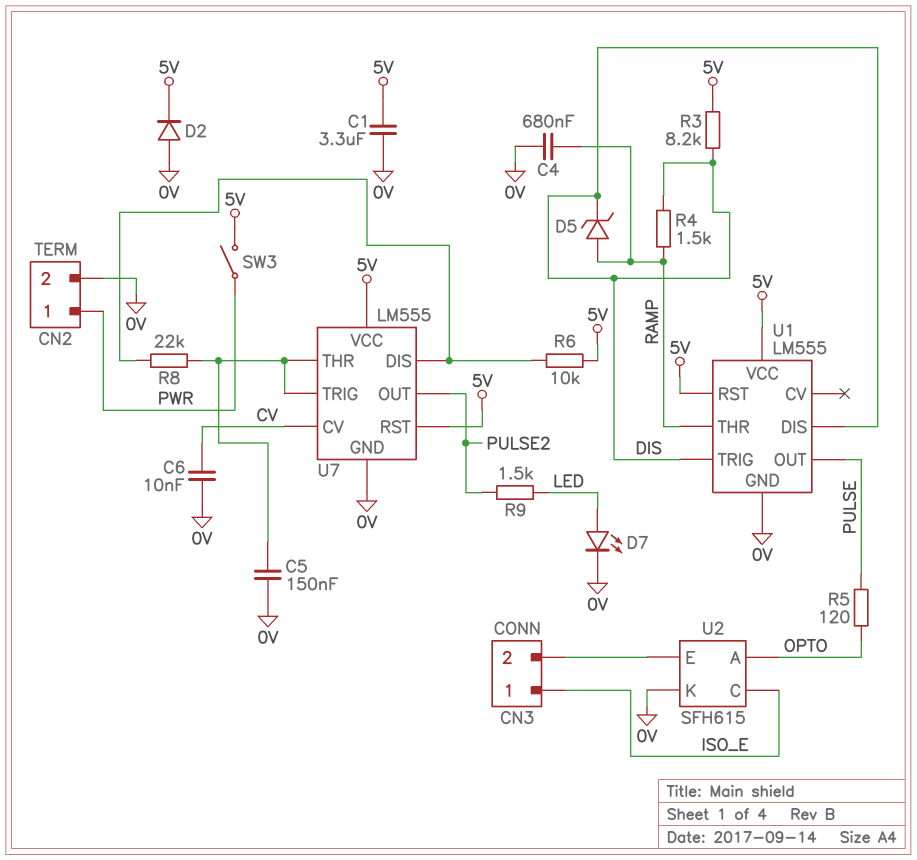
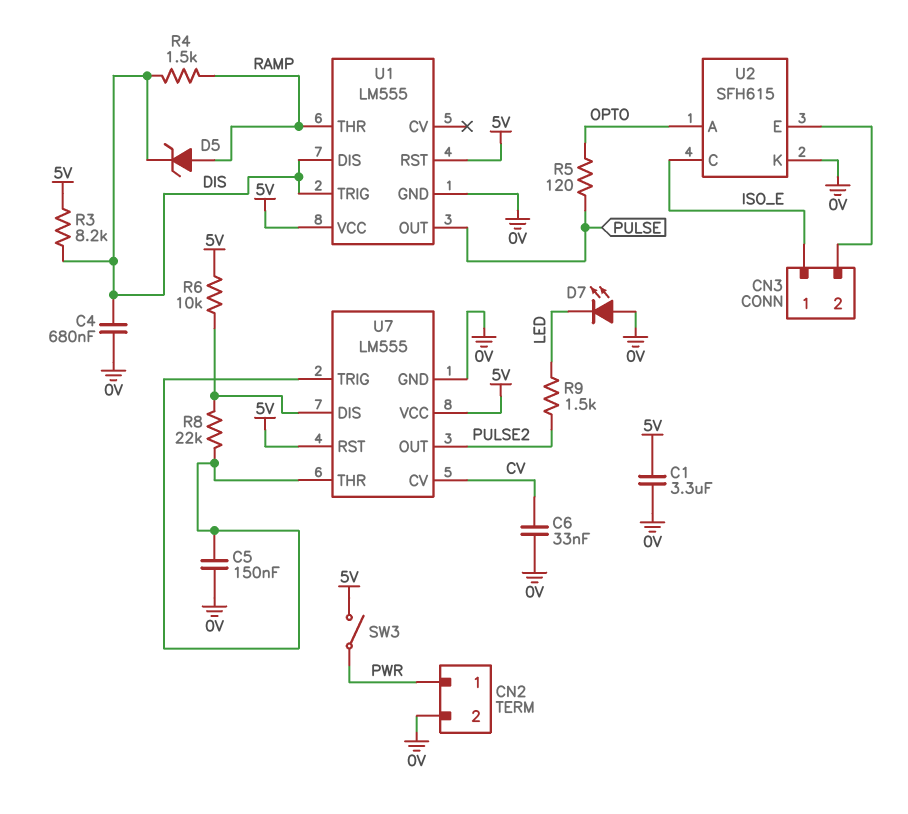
C4: 680nF (0V, RAMP) -> 680nF (0V, DIS)
C6: 10nF (0V, CV) -> 33nF (0V, CV)
D2: diode (A 0V, K 5V) -> none
D7: LED (A LED, K 0V) -> LED (A 0V, K LED)

